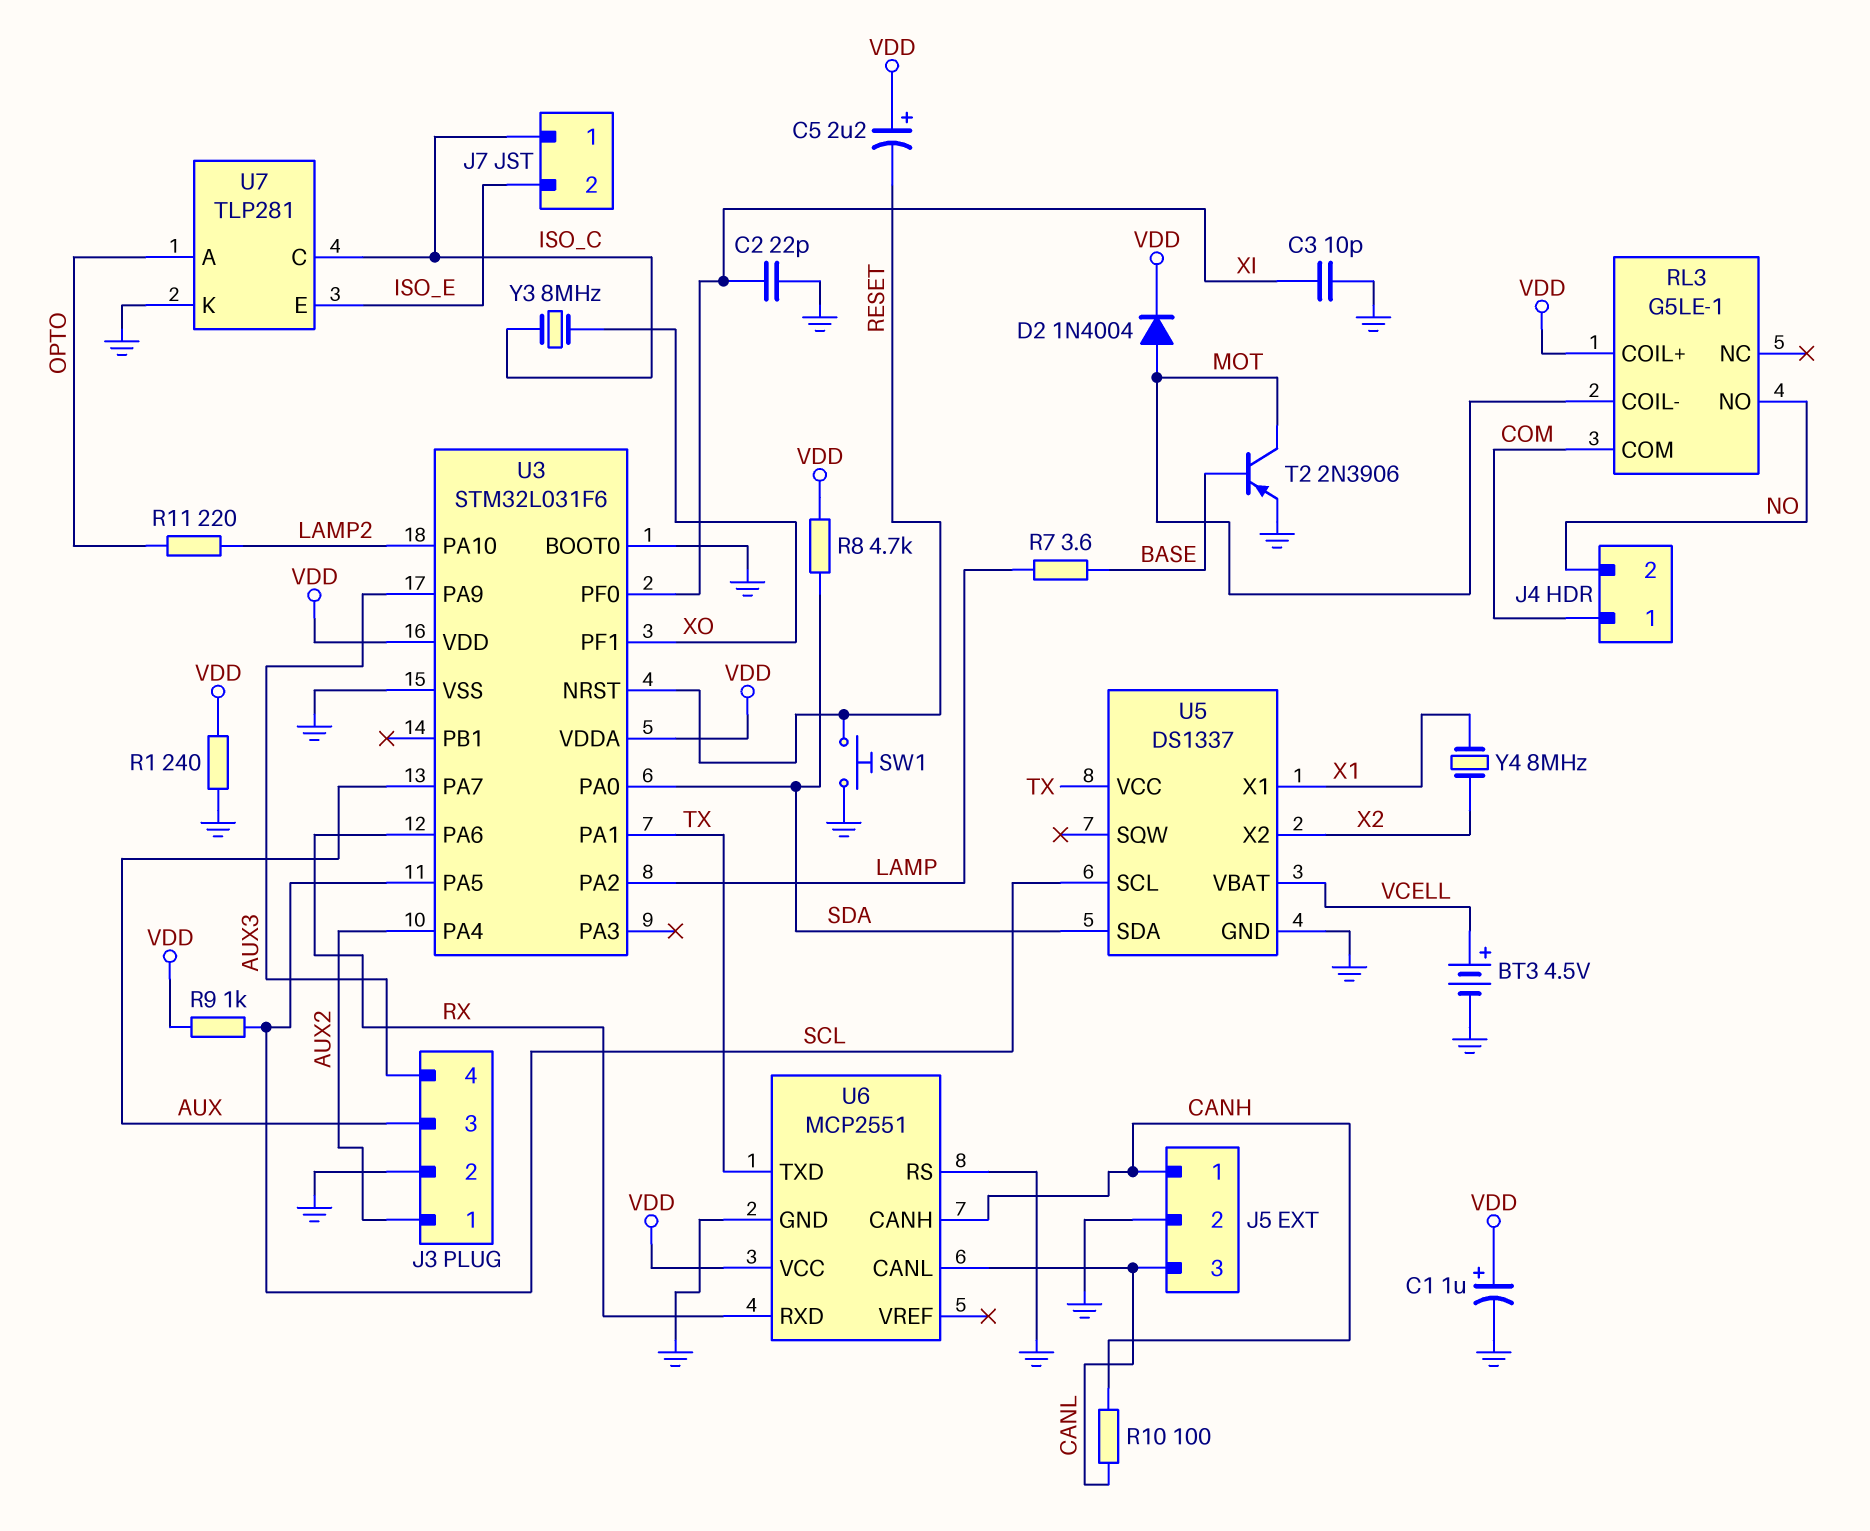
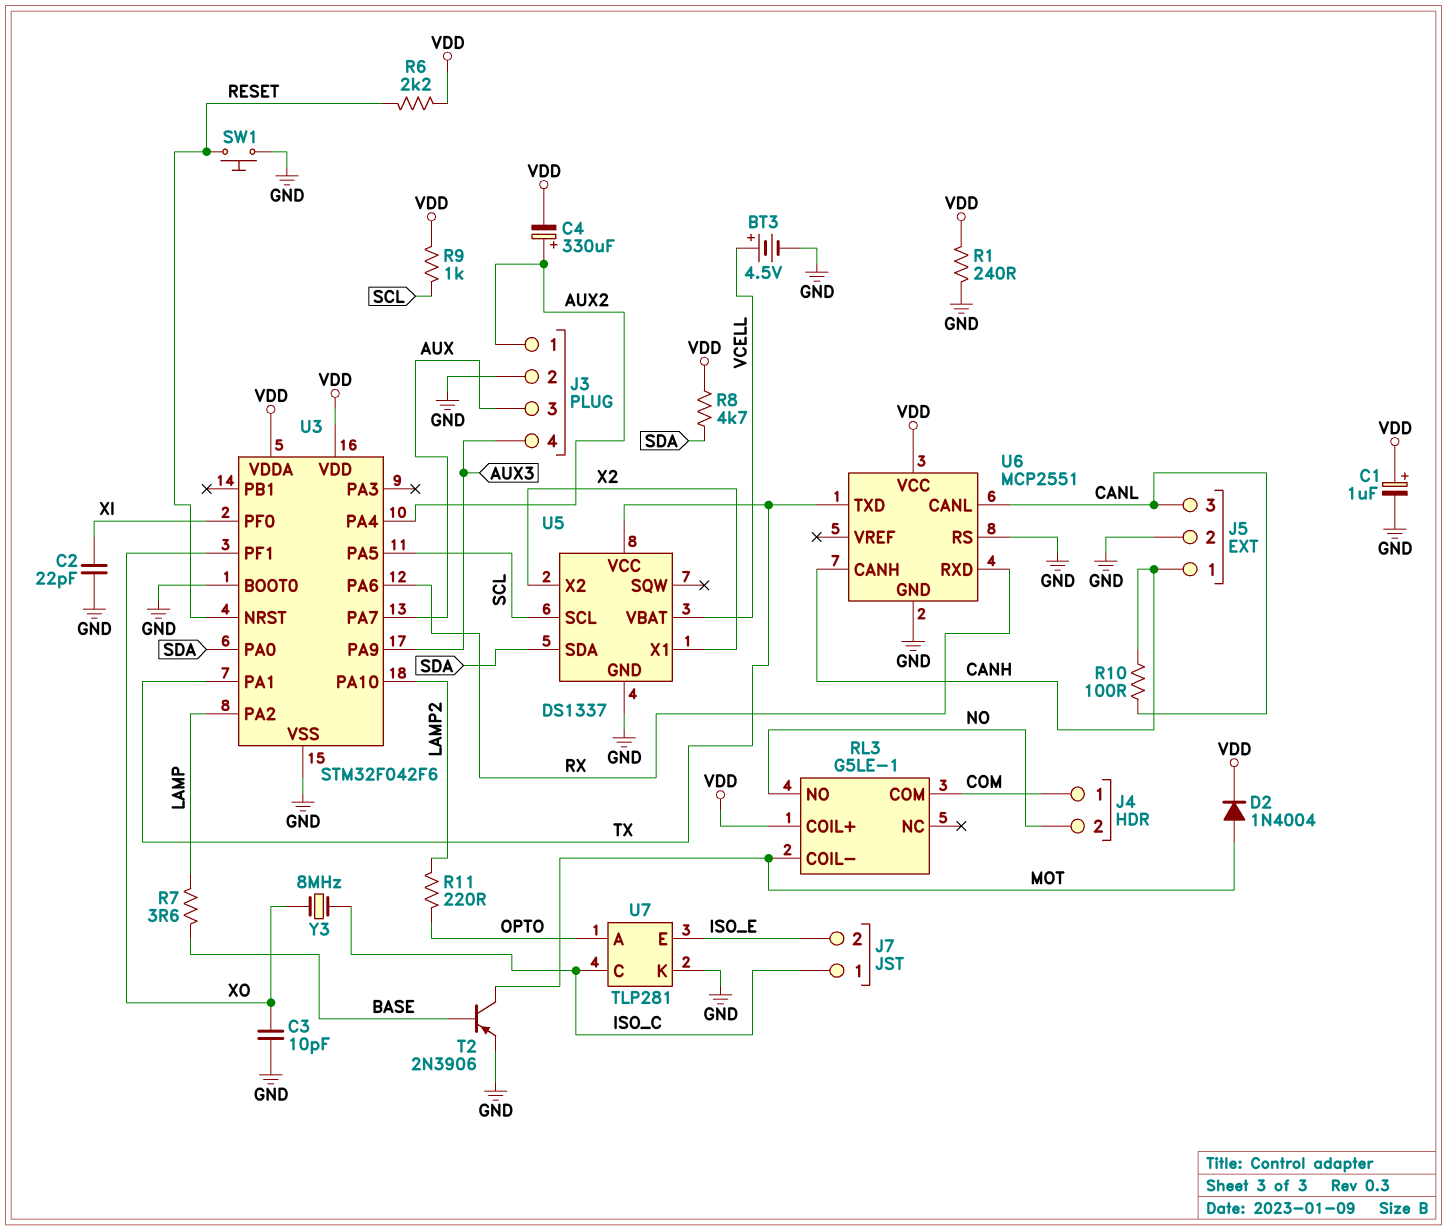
C3: 10pF (GND, XI) -> 10pF (GND, XO)
C4: none -> 330uF (plus AUX2, minus VDD)
C5: 2.2uF (plus VDD, minus RESET) -> none
R6: none -> 2.2k (RESET, VDD)
U3: STM32L031F6 -> STM32F042F6
U5 pin X1: X1 -> X2
Y4: 8MHz (X1, X2) -> none

